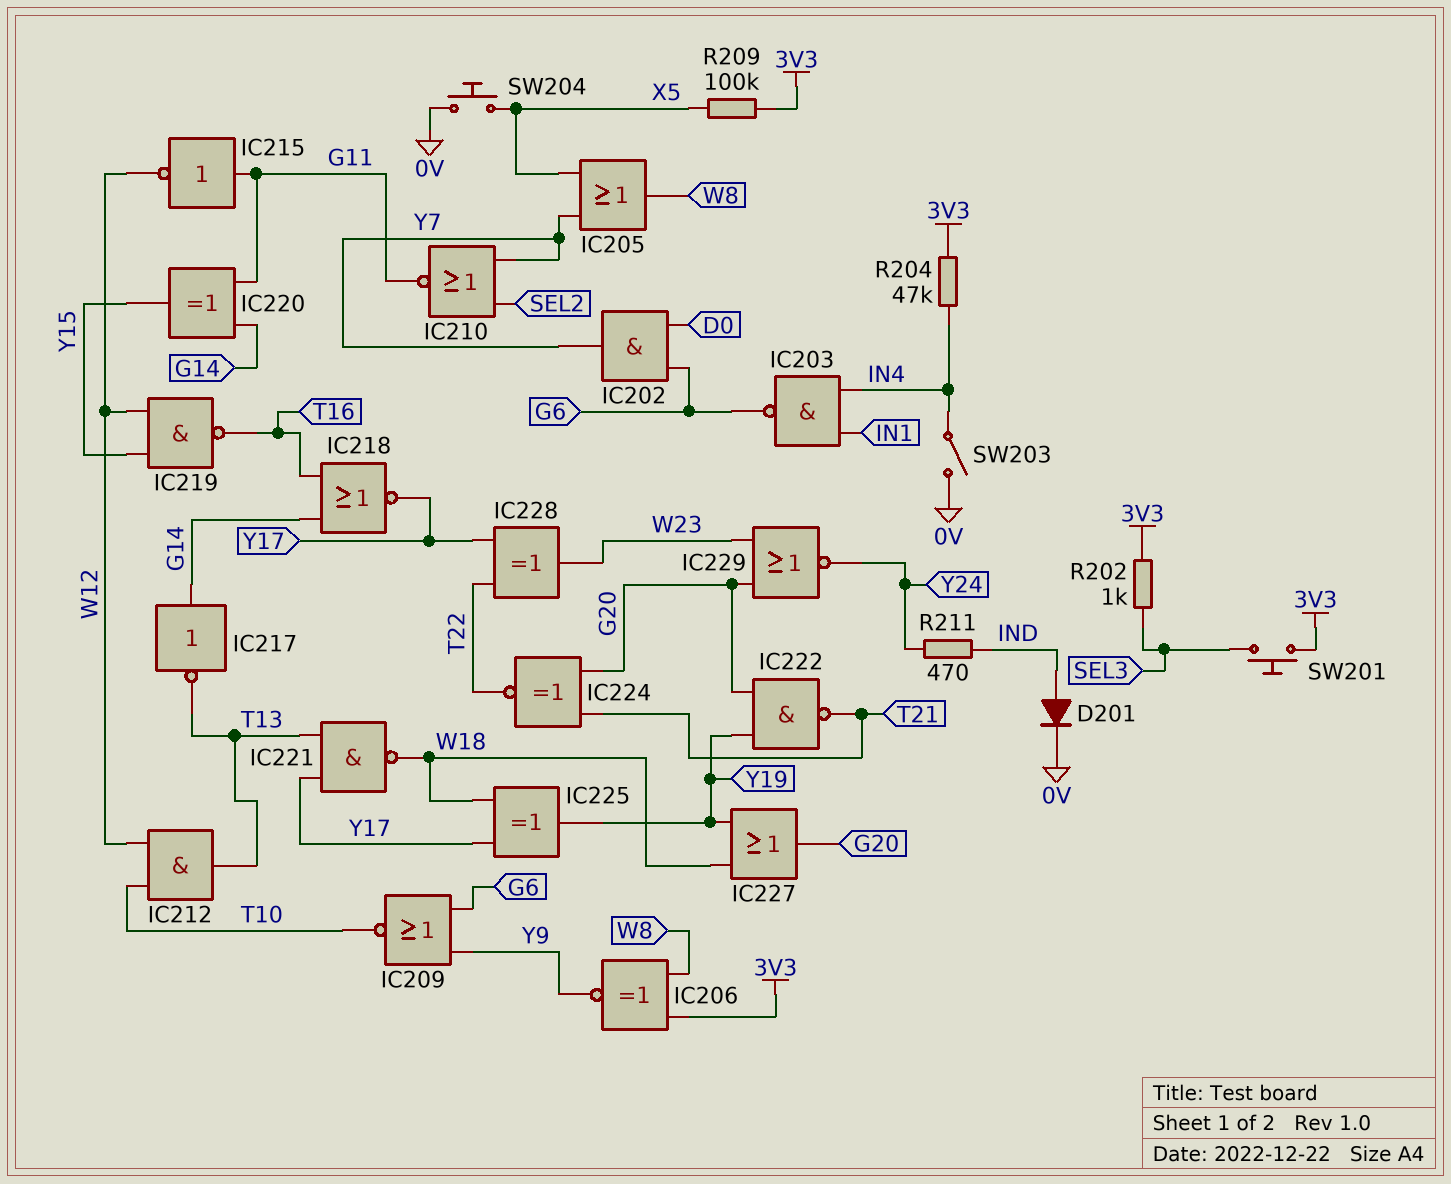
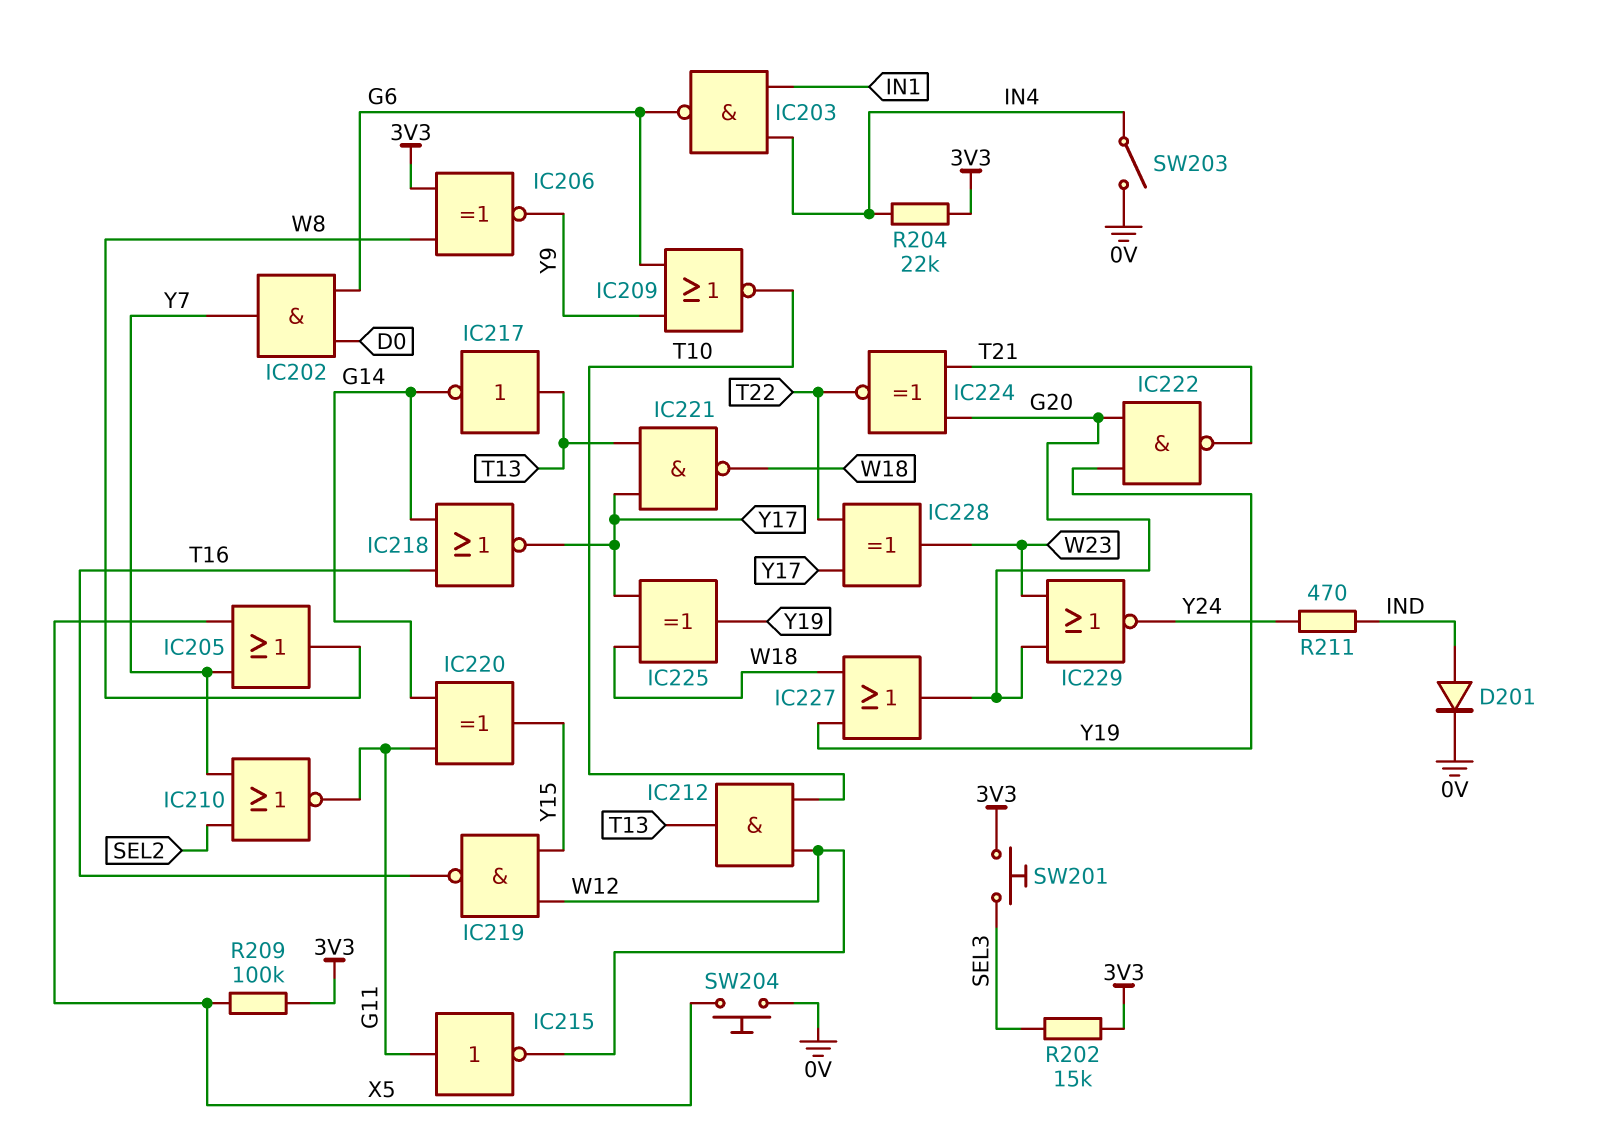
IC217: NOT (in G14, out T13) -> NOT (in T13, out G14)
R202: 1k (3V3, SEL3) -> 15k (3V3, SEL3)
R204: 47k (3V3, IN4) -> 22k (3V3, IN4)

